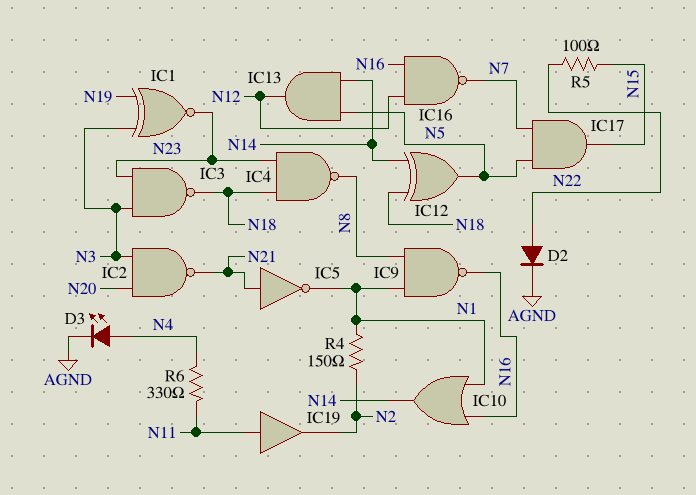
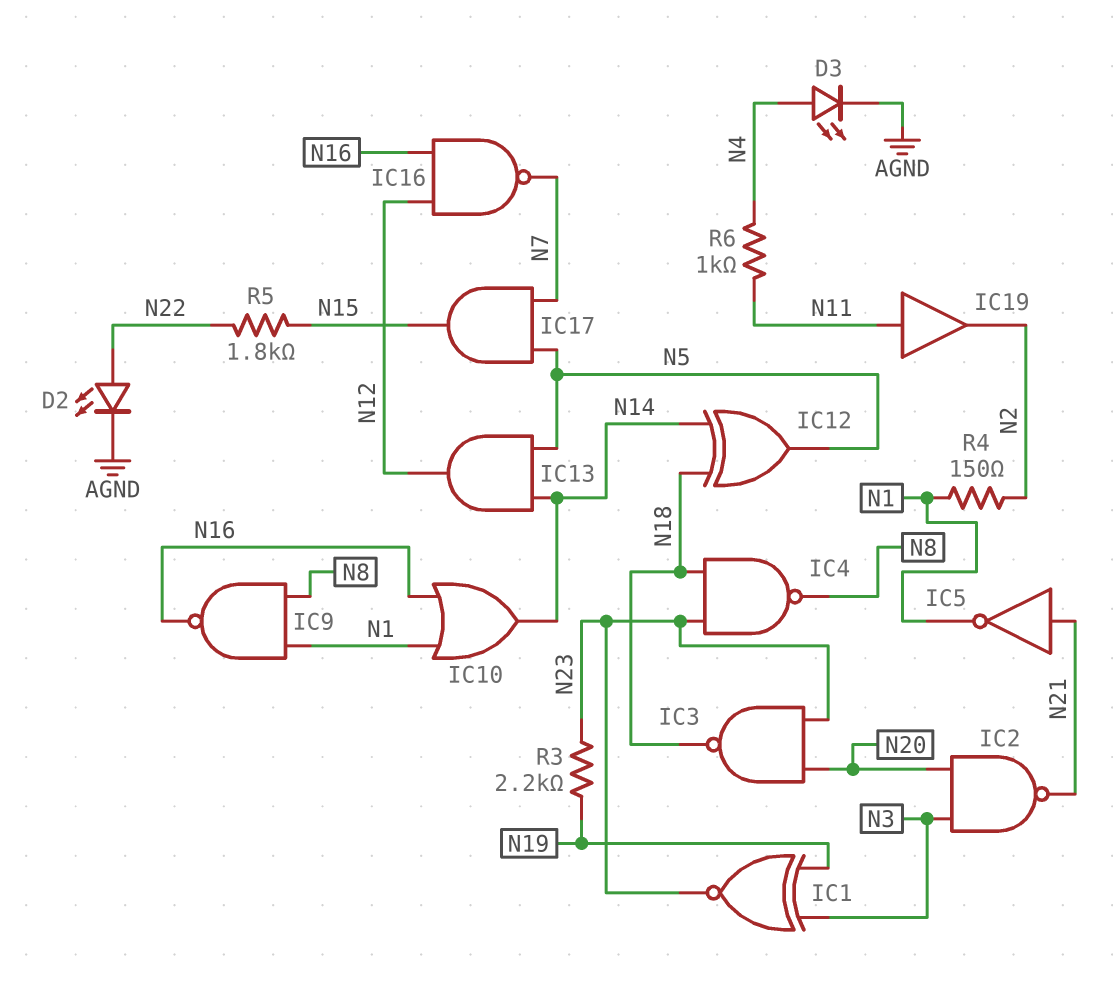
D2: diode (A N22, K AGND) -> LED (A N22, K AGND)
IC3: NAND (in N3, in N23, out N18) -> NAND (in N20, in N23, out N18)
R3: none -> 2.2k (N19, N23)
R5: 100 (N15, N22) -> 1.8k (N15, N22)
R6: 330 (N4, N11) -> 1k (N4, N11)

